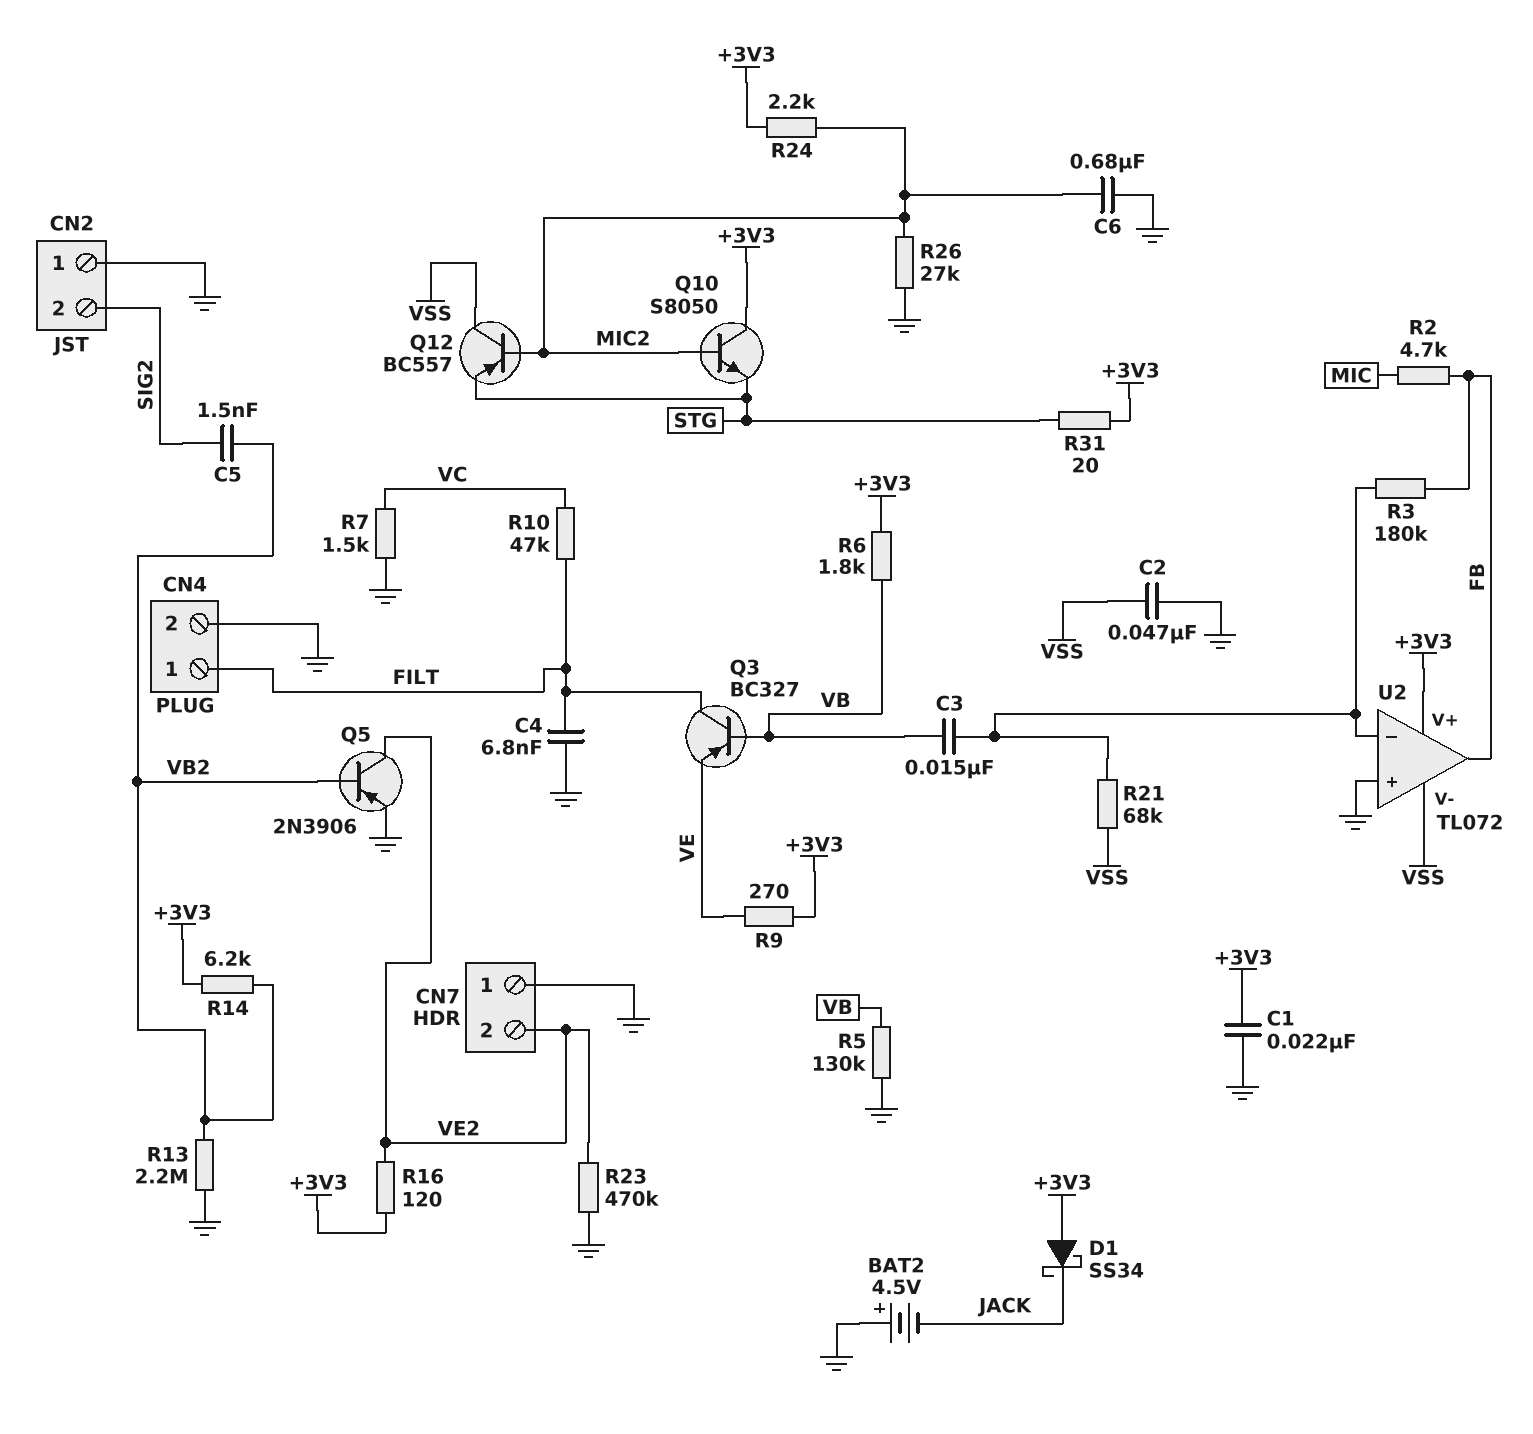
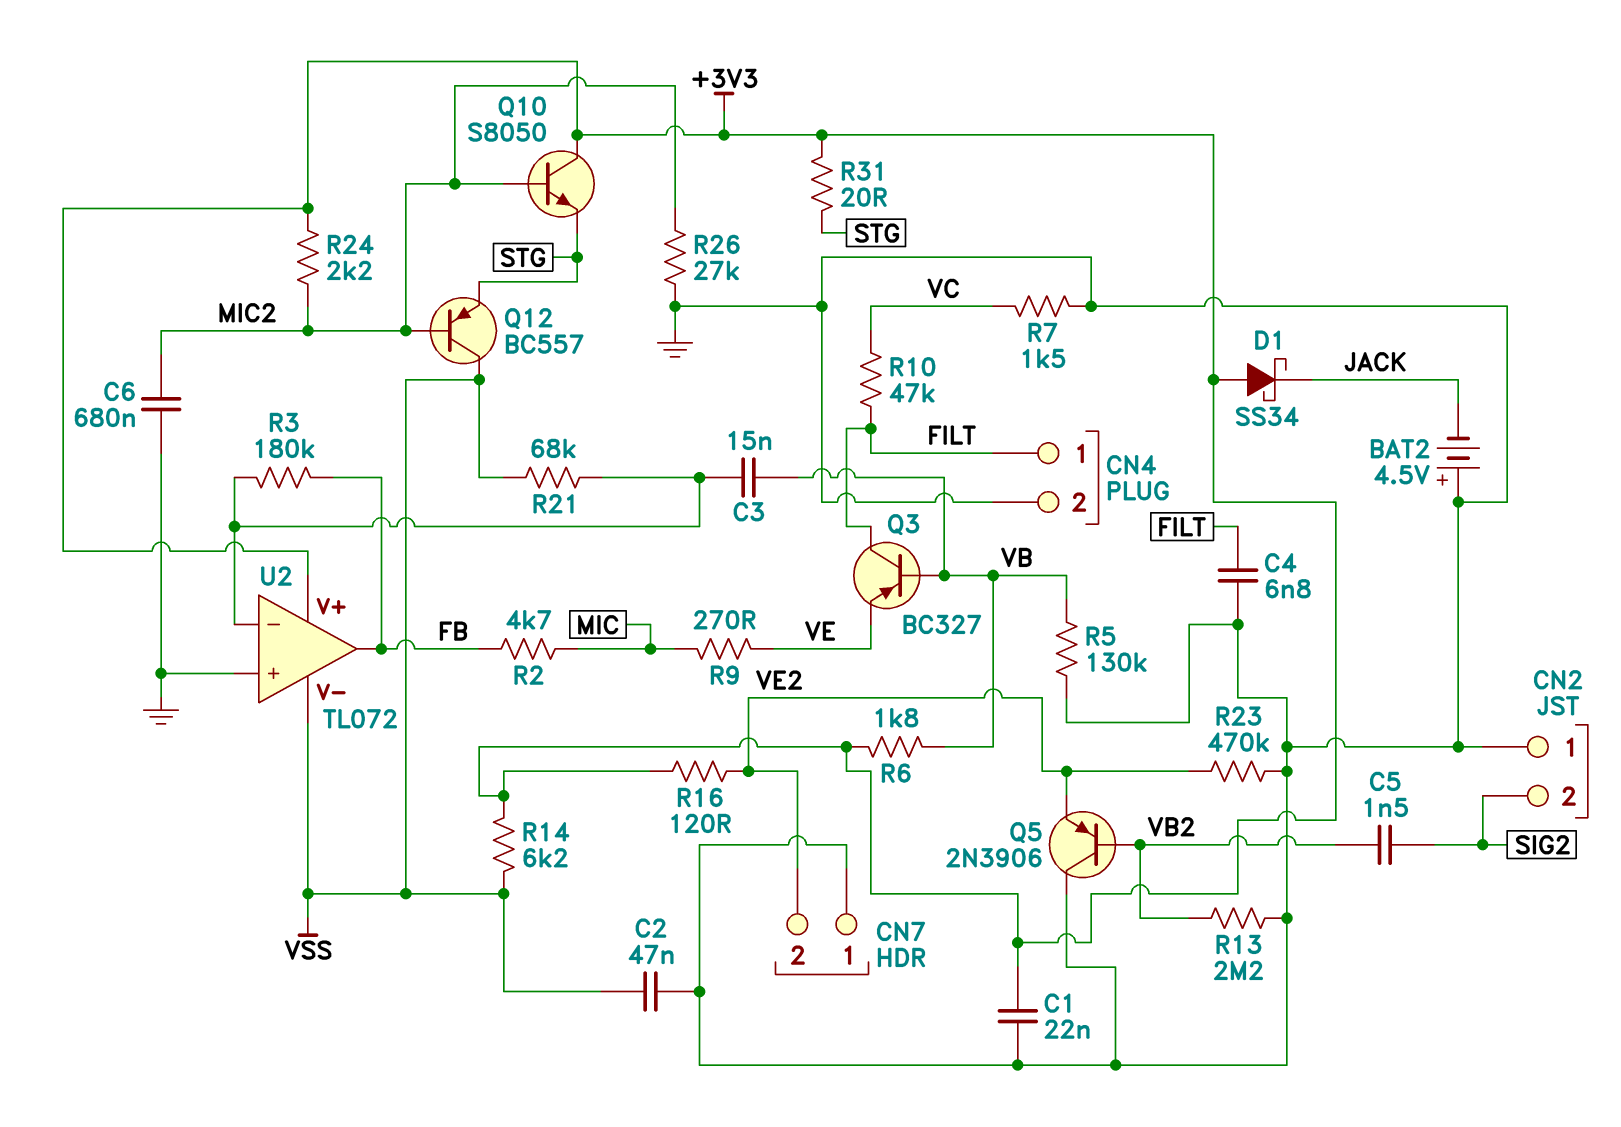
Q5: PNP 2N3906 (B VB2, C VE2, E GND) -> PNP 2N3906 (B VB2, C GND, E VE2)
R9: 270 (+3V3, VE) -> 270 (MIC, VE)
R14: 6.2k (+3V3, VB2) -> 6.2k (+3V3, VSS)

